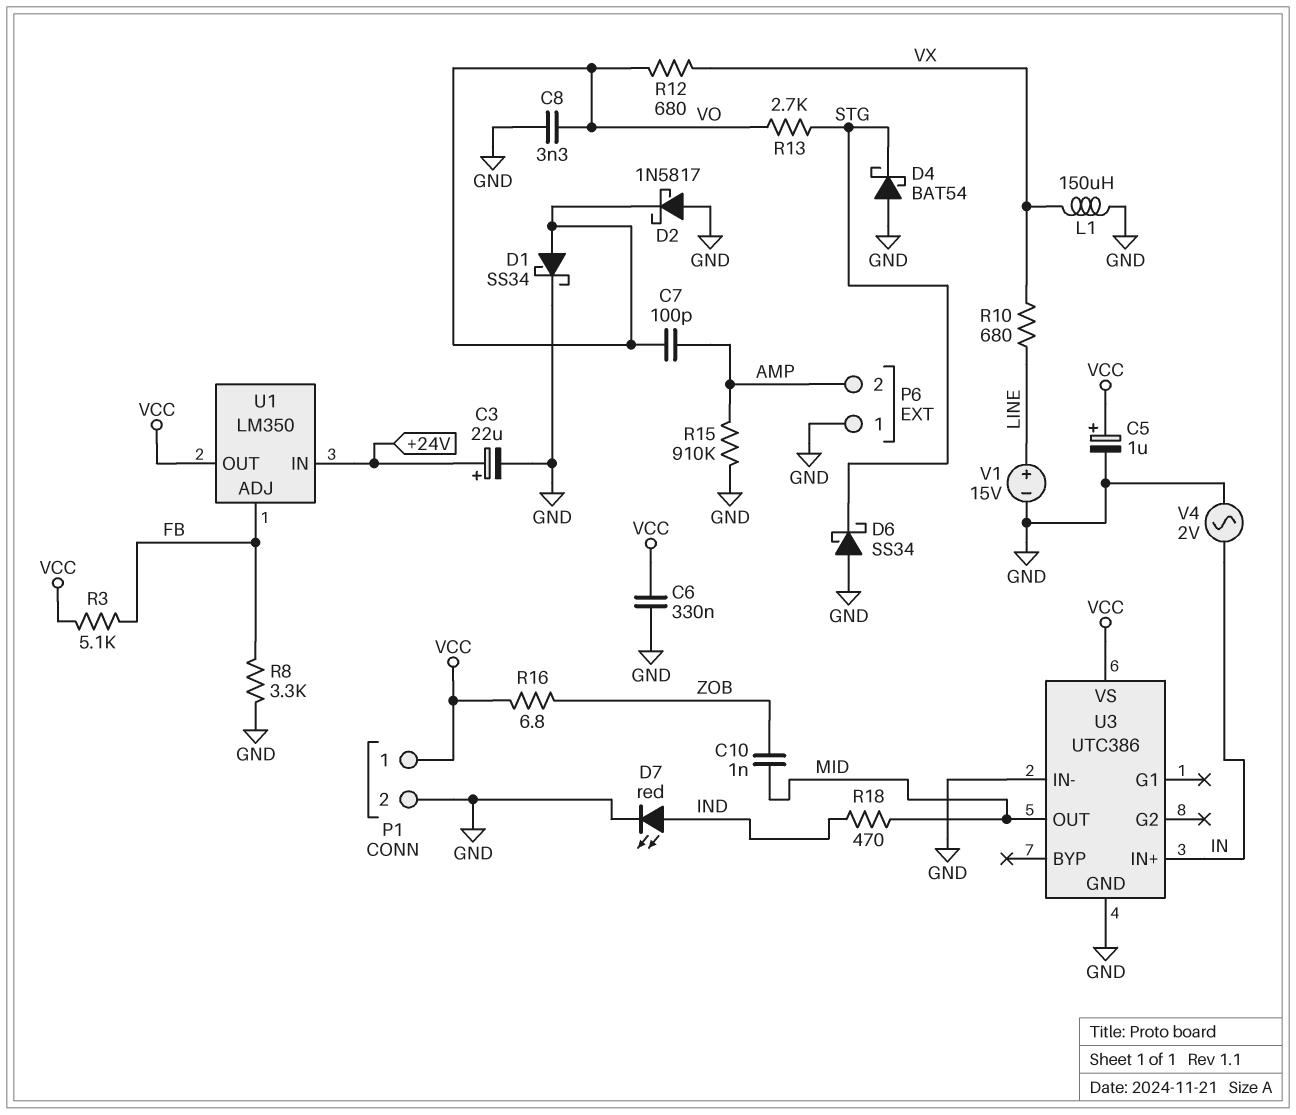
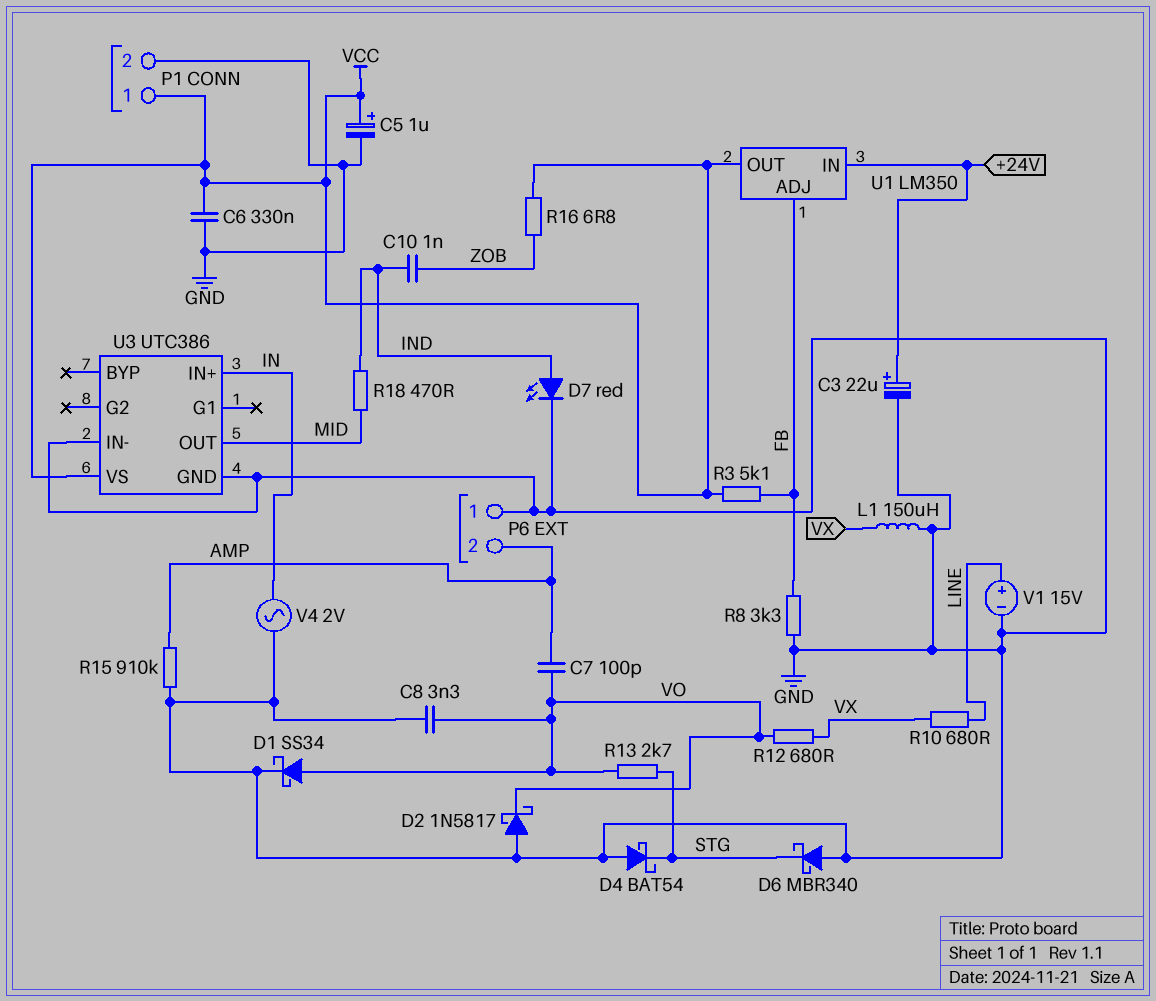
C10: 1nF (MID, ZOB) -> 1nF (IND, ZOB)
D6: schottky SS34 (A GND, K STG) -> schottky MBR340 (A GND, K STG)

